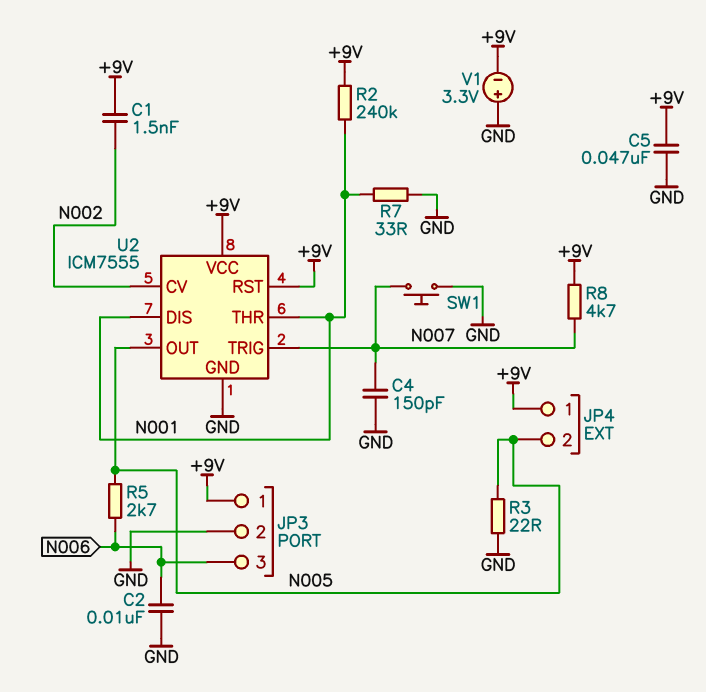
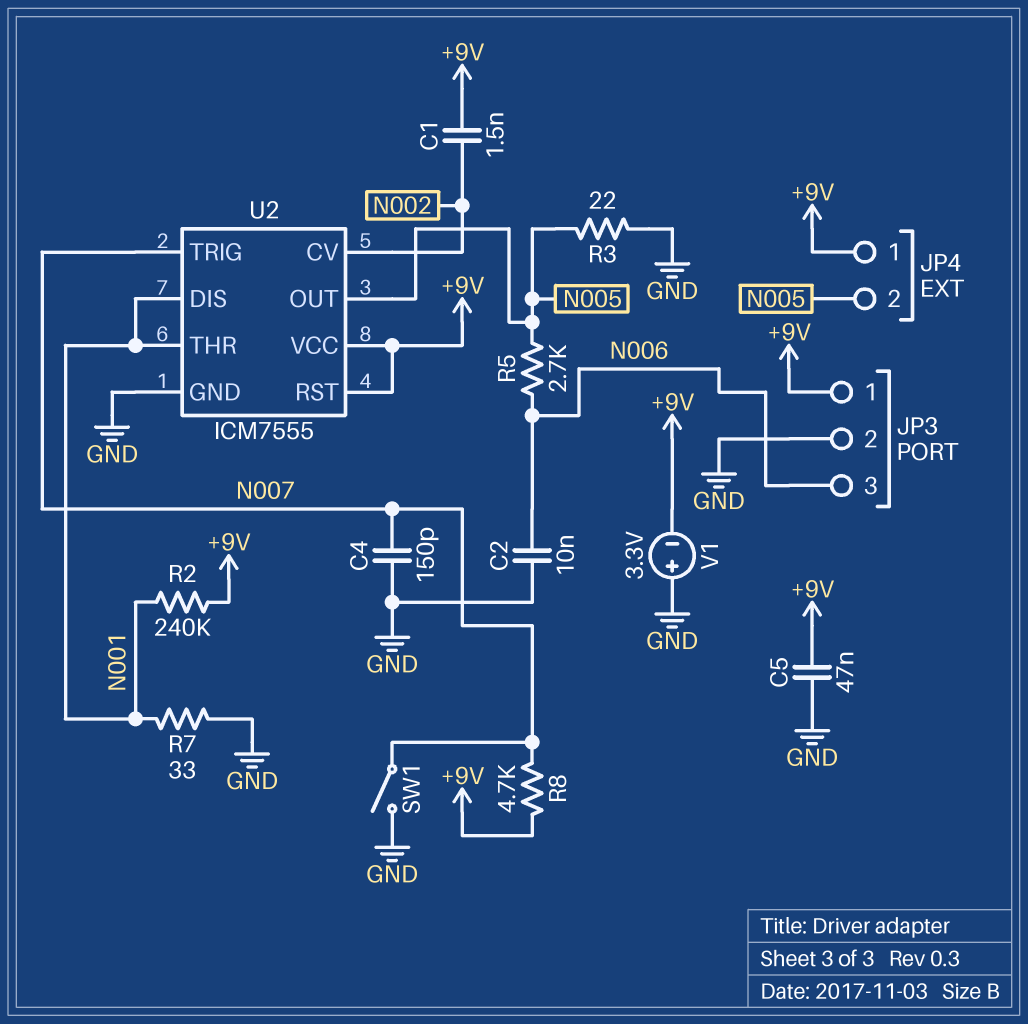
SW1: button (GND, N007) -> switch (GND, N007)

